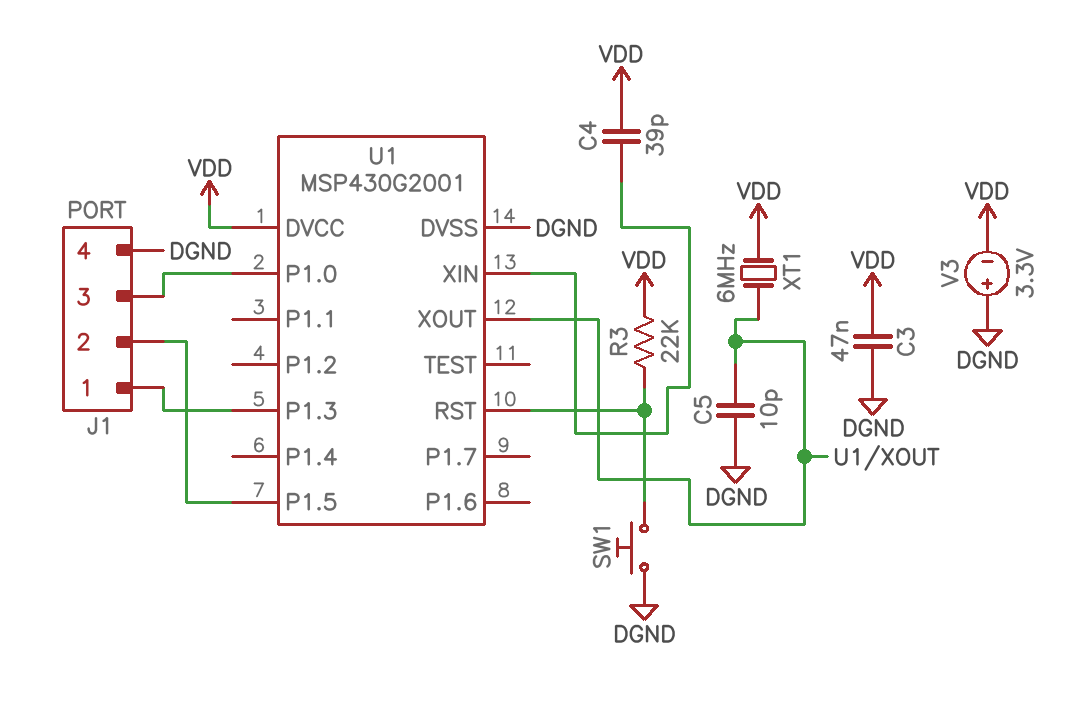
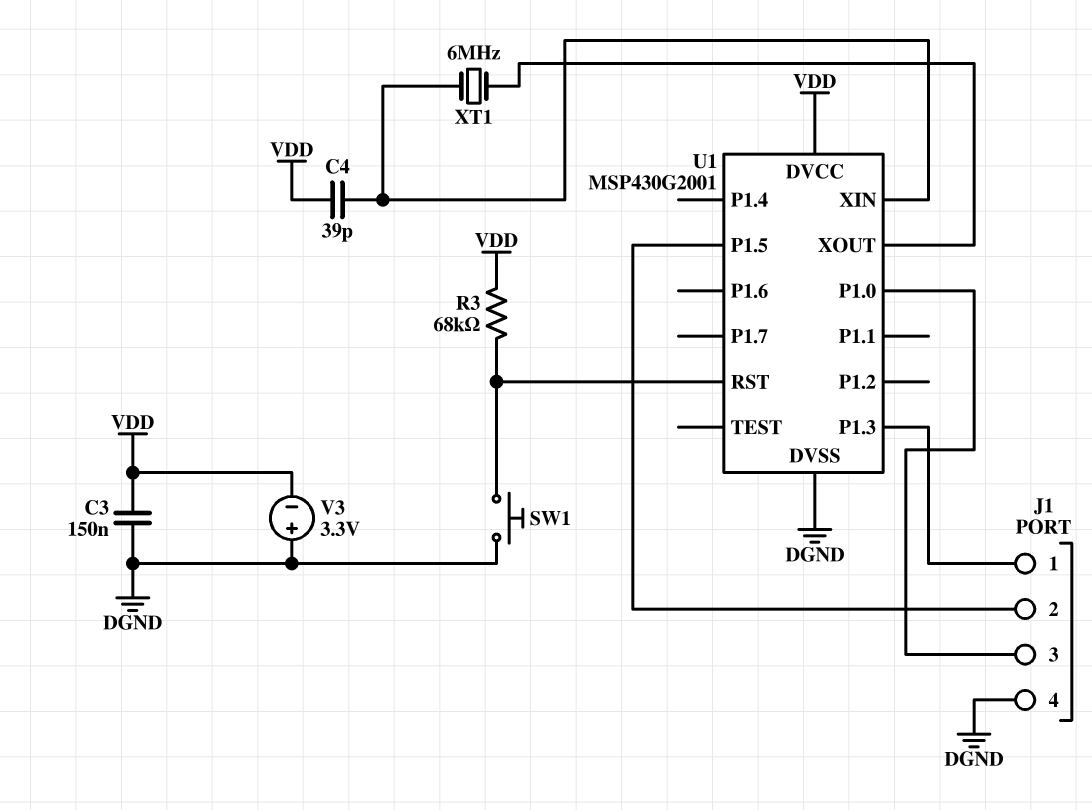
C3: 47nF (DGND, VDD) -> 150nF (DGND, VDD)
C5: 10pF (DGND, U1/XOUT) -> none
R3: 22k (U1/RST, VDD) -> 68k (U1/RST, VDD)
XT1: 6MHz (U1/XOUT, VDD) -> 6MHz (U1/XIN, U1/XOUT)

